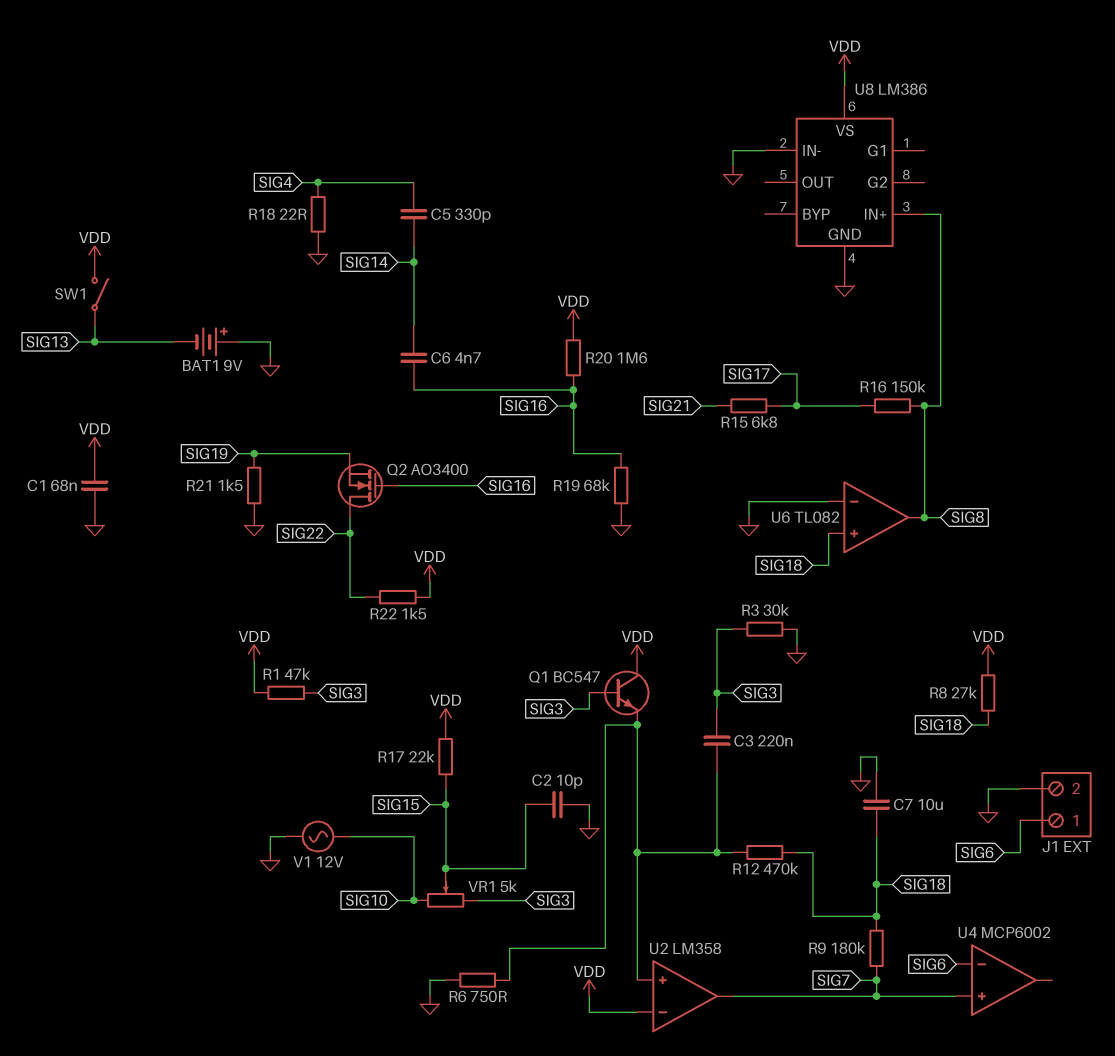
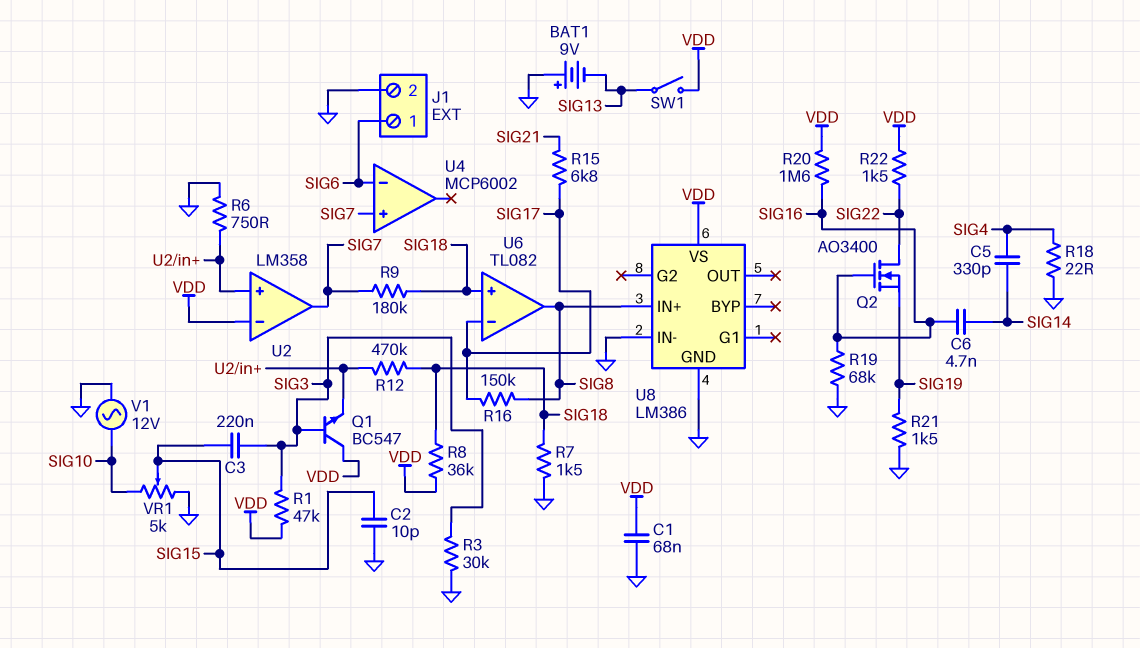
C3: 220nF (SIG3, U2/in+) -> 220nF (SIG3, SIG15)
C7: 10uF (GND, SIG18) -> none
R7: none -> 1.5k (GND, SIG18)
R8: 27k (SIG18, VDD) -> 36k (SIG18, VDD)
R17: 22k (SIG15, VDD) -> none
U6 pin in-: GND -> SIG17
VR1: 5k (SIG3, SIG10, wiper SIG15) -> 5k (GND, SIG10, wiper SIG15)

